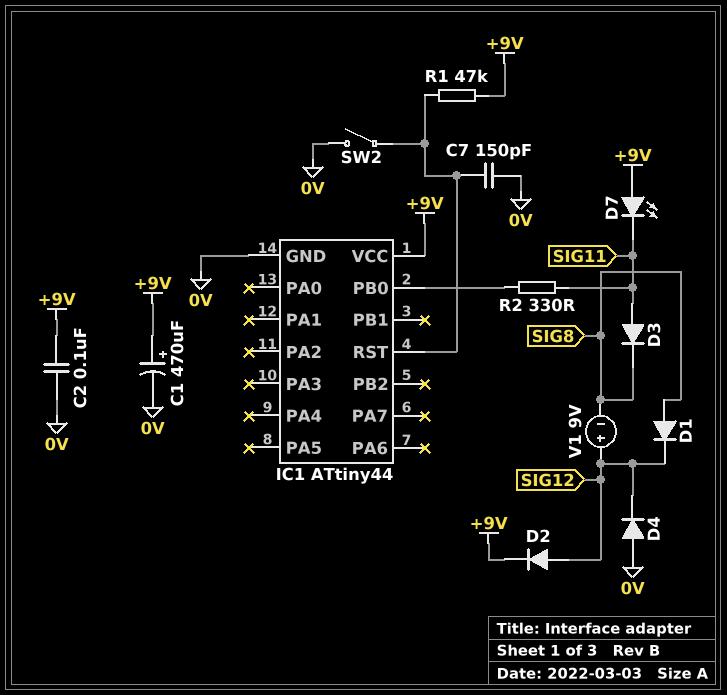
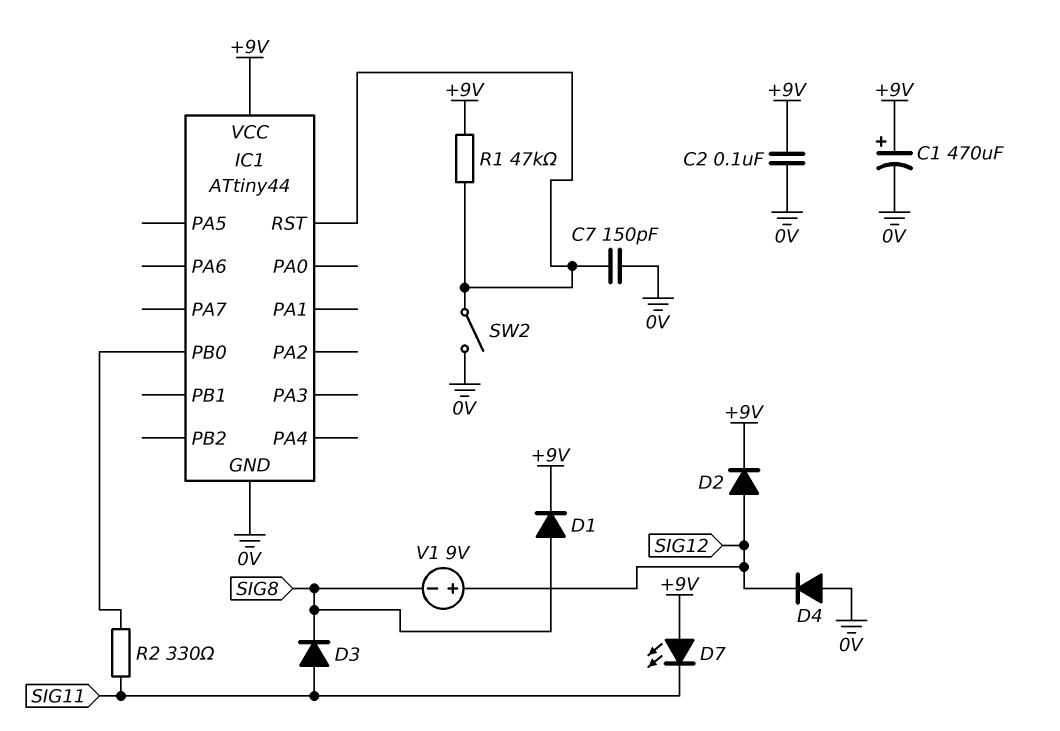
D1: diode (A SIG8, K SIG12) -> diode (A SIG8, K +9V)

